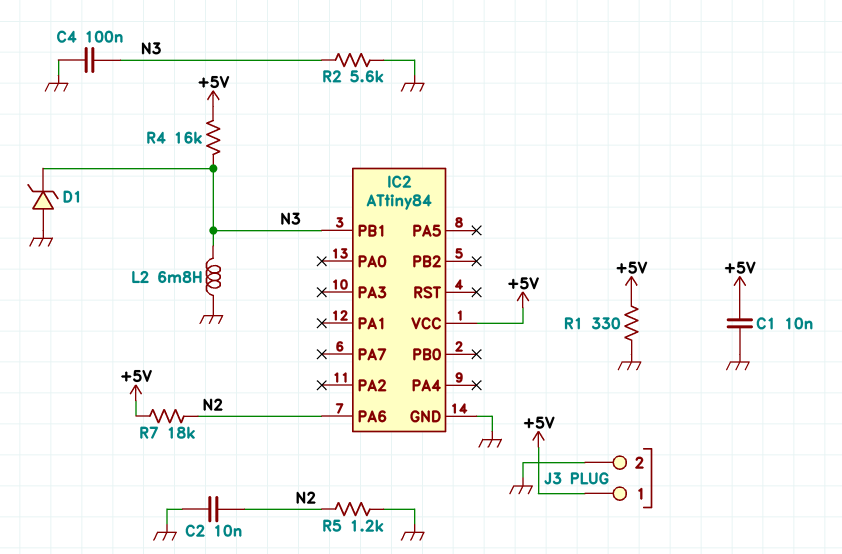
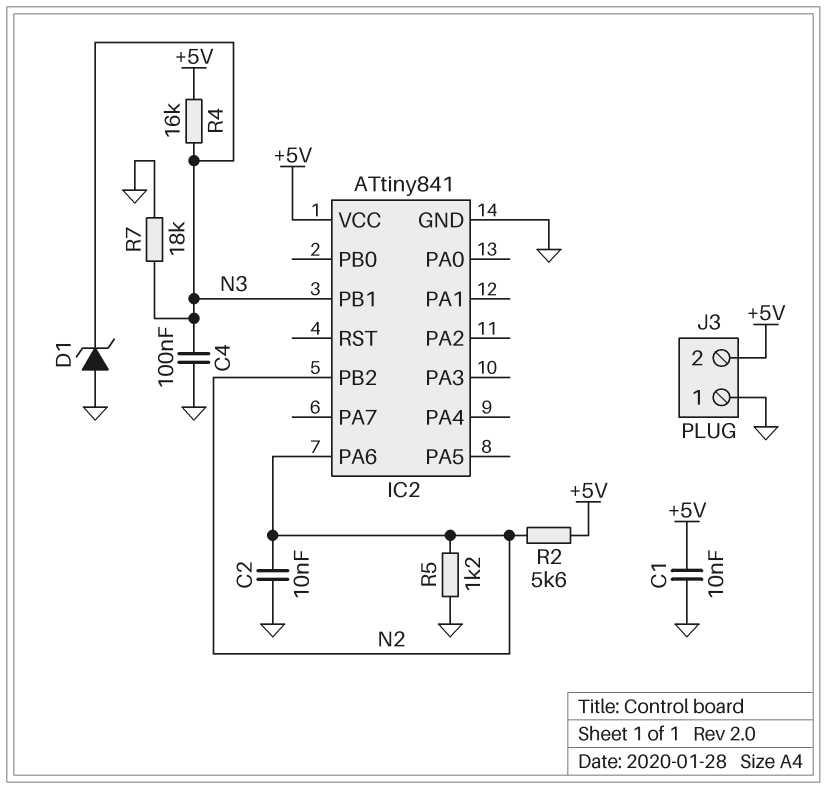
IC2: ATtiny84 -> ATtiny841
IC2 pin PB2: none -> N2
J3 pin 1: +5V -> GND
J3 pin 2: GND -> +5V
L2: 6.8mH (GND, N3) -> none
R1: 330 (+5V, GND) -> none
R2: 5.6k (GND, N3) -> 5.6k (+5V, N2)
R7: 18k (+5V, N2) -> 18k (GND, N3)

